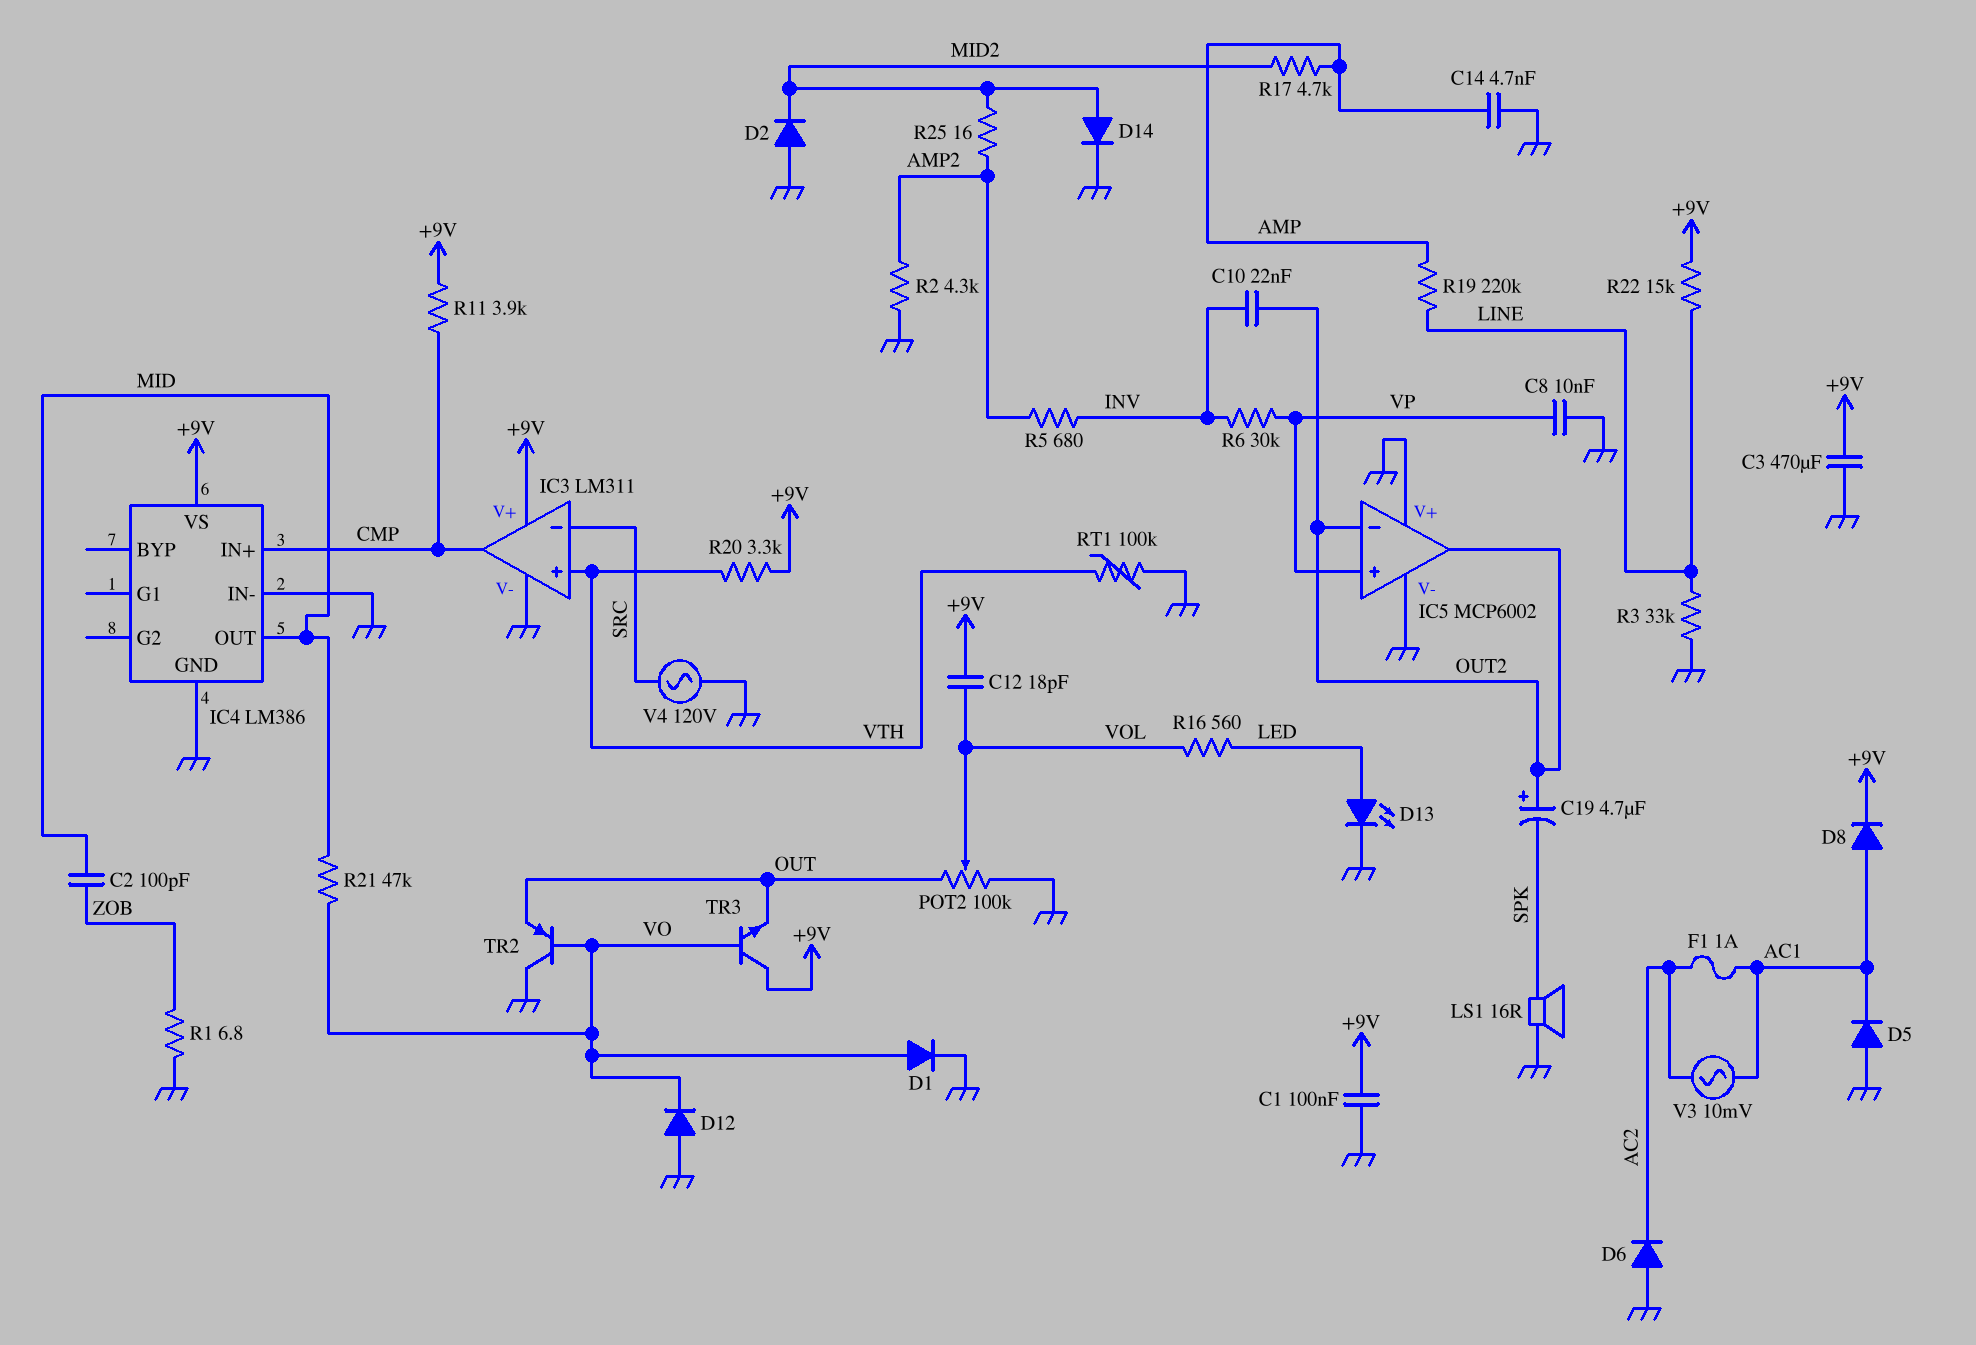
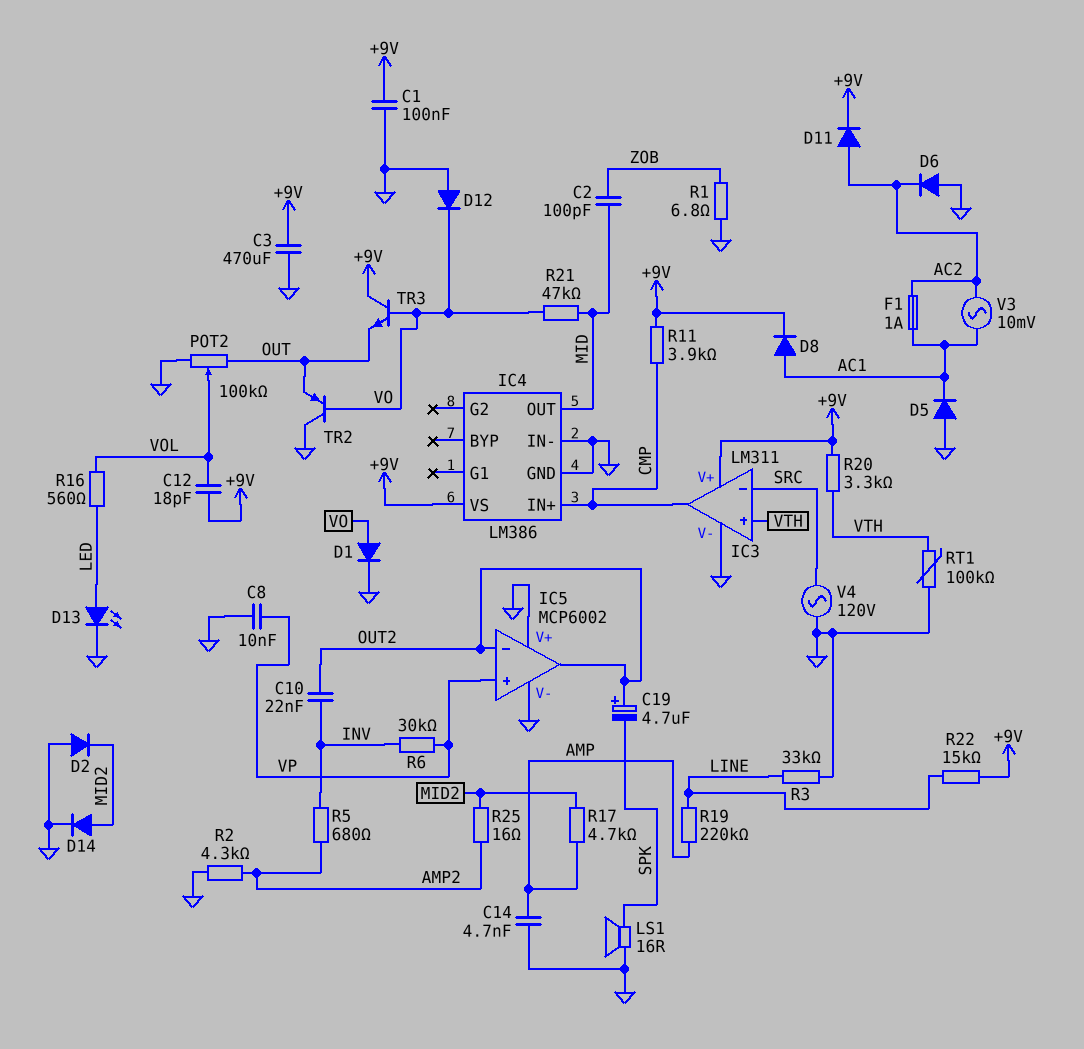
D11: none -> diode (A AC2, K +9V)

